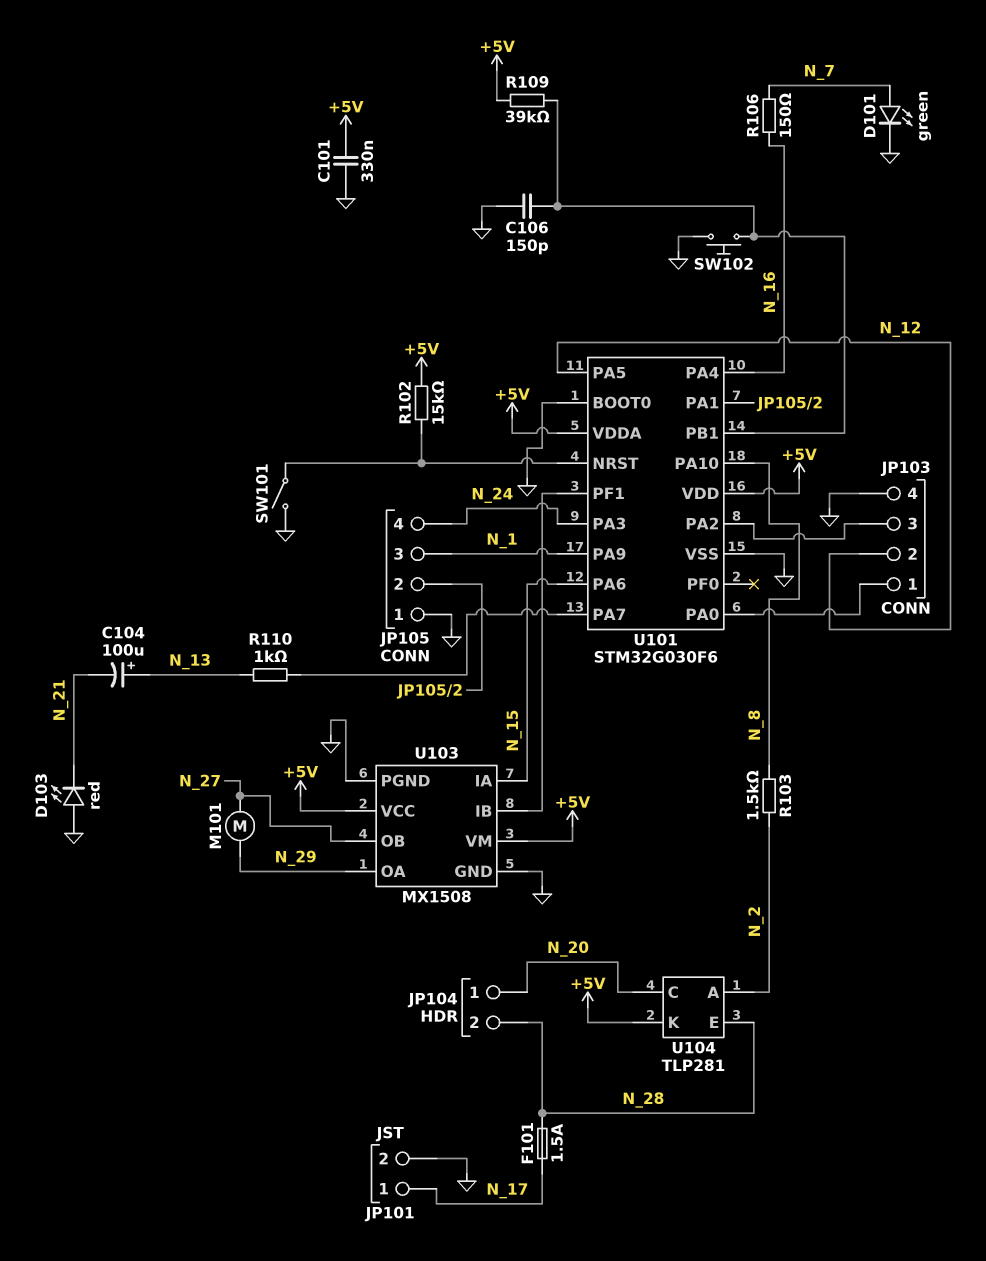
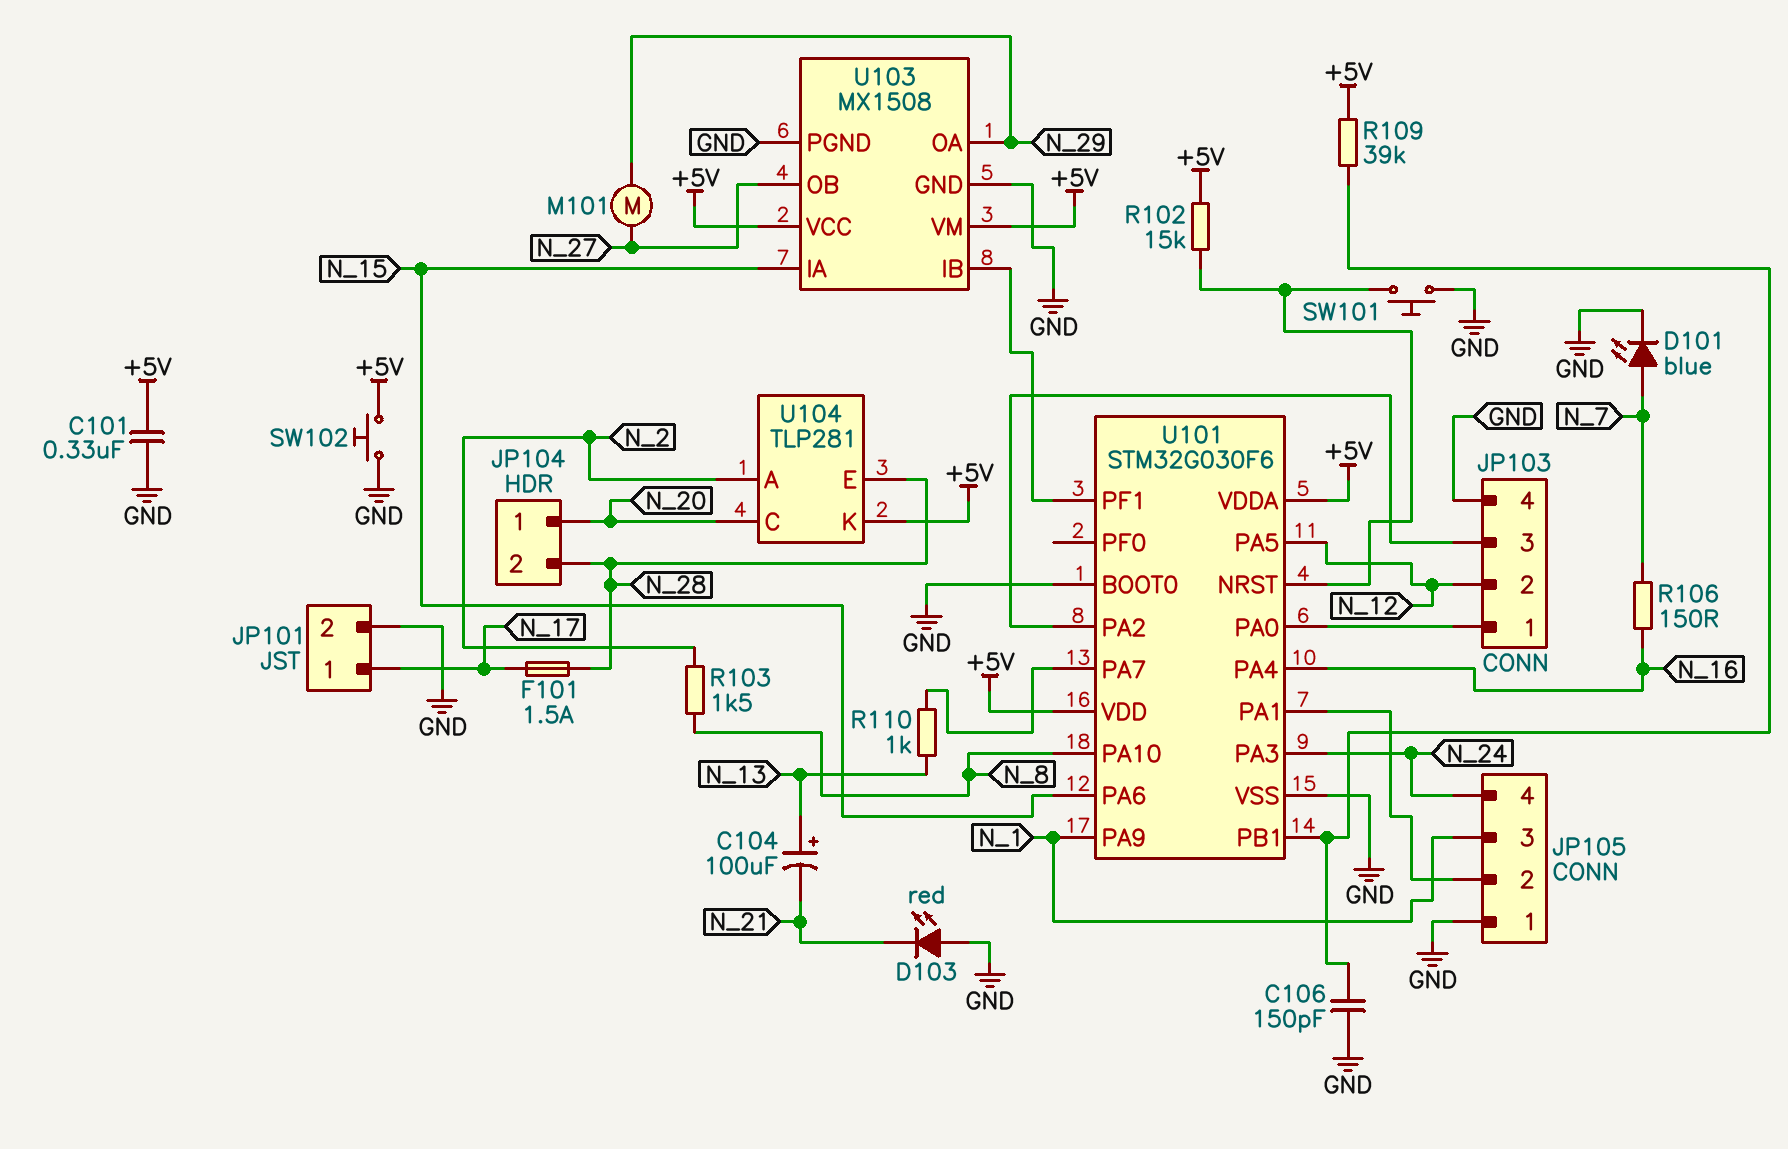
D101: LED green (A N_7, K GND) -> LED blue (A N_7, K GND)
SW101: switch (GND, U101/NRST) -> button (GND, U101/NRST)
SW102: button (GND, U101/PB1) -> button (+5V, GND)

